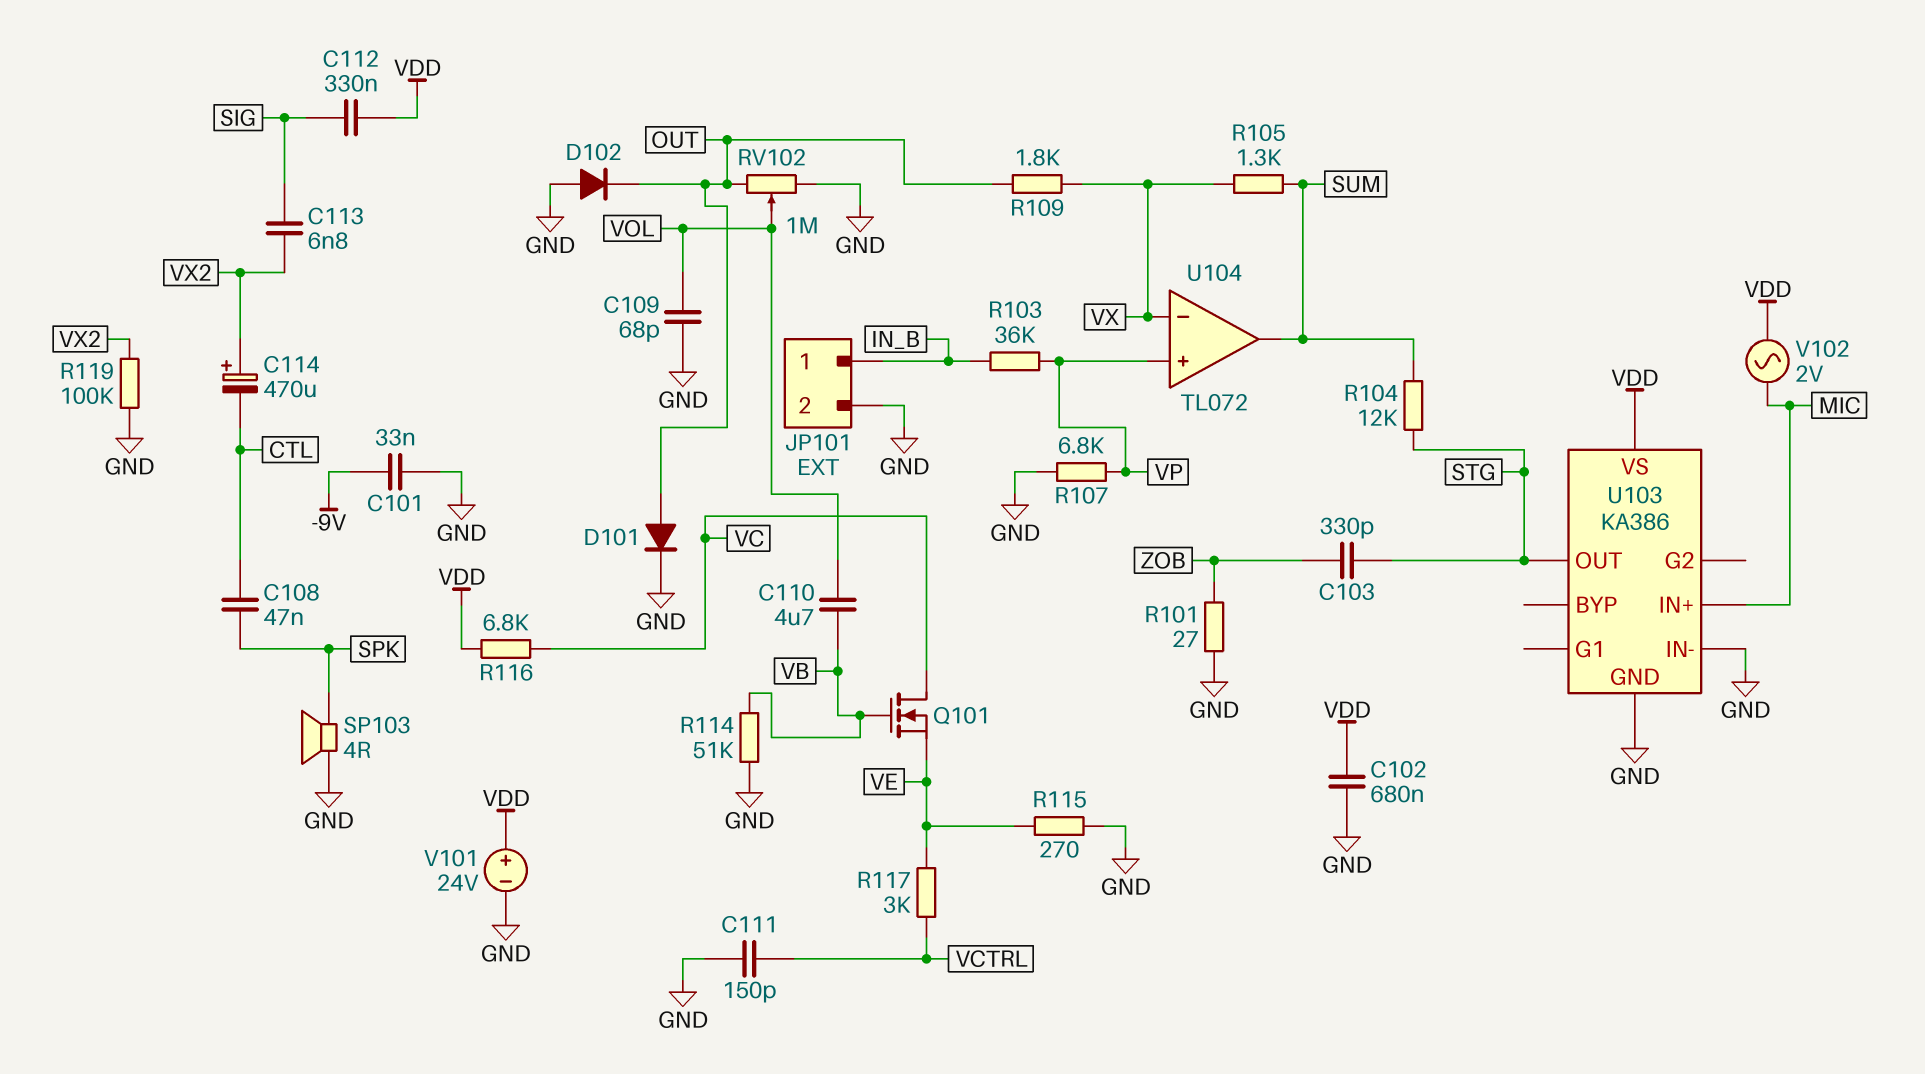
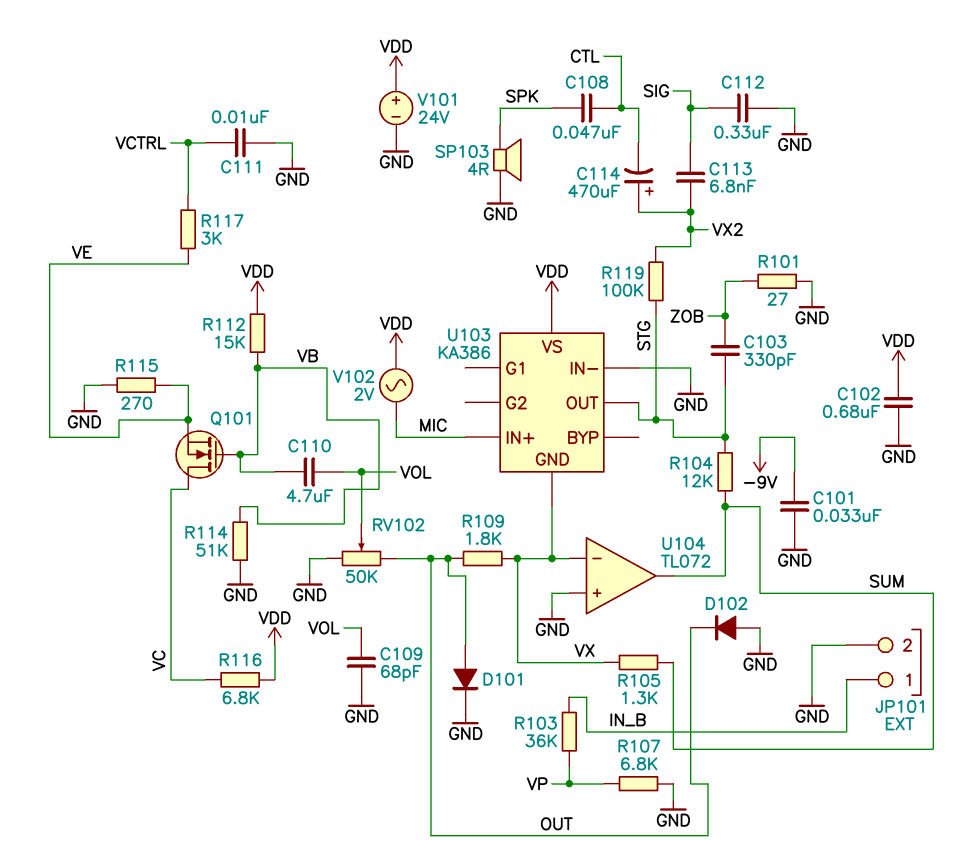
C111: 150pF (GND, VCTRL) -> 10nF (GND, VCTRL)
C112: 330nF (SIG, VDD) -> 330nF (GND, SIG)
R112: none -> 15k (VB, VDD)
R119: 100k (GND, VX2) -> 100k (STG, VX2)
RV102: 1M (GND, OUT, wiper VOL) -> 50k (GND, OUT, wiper VOL)
U103 pin GND: GND -> VX
U104 pin in+: VP -> GND

